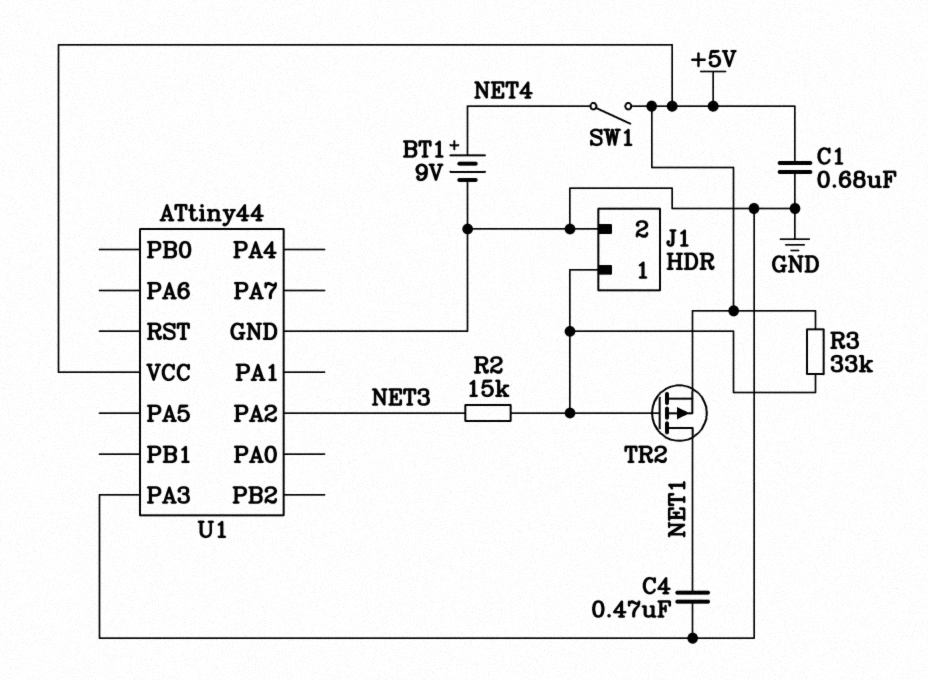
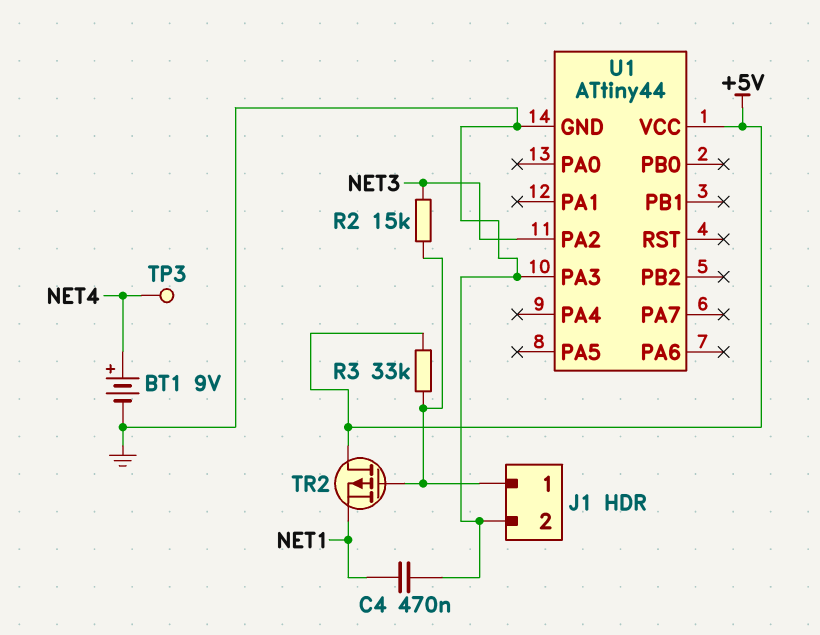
C1: 680nF (+5V, GND) -> none
SW1: switch (+5V, NET4) -> none
TP3: none -> test point (NET4)
TR2: PMOS (G J1/1, D NET1, S +5V) -> PMOS (G J1/1, D +5V, S NET1)

